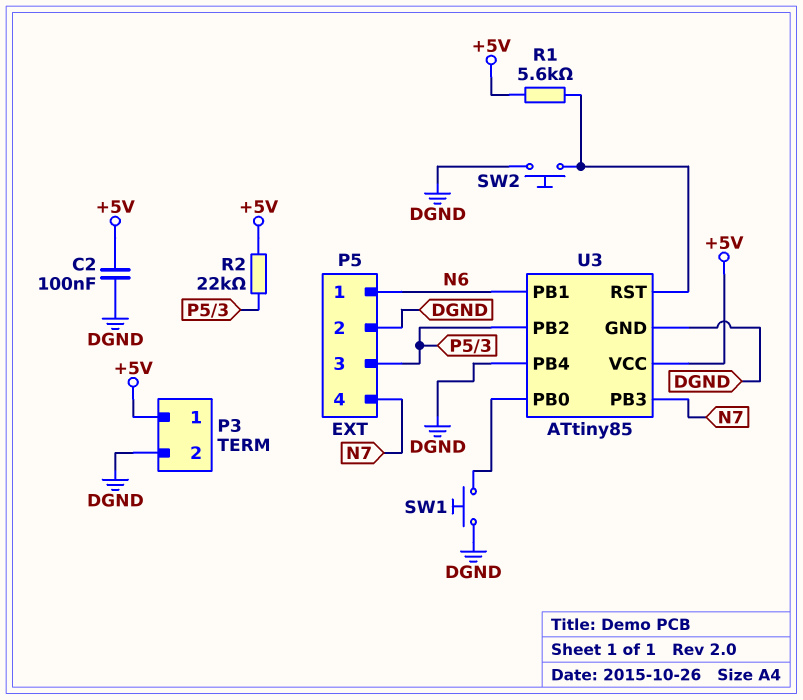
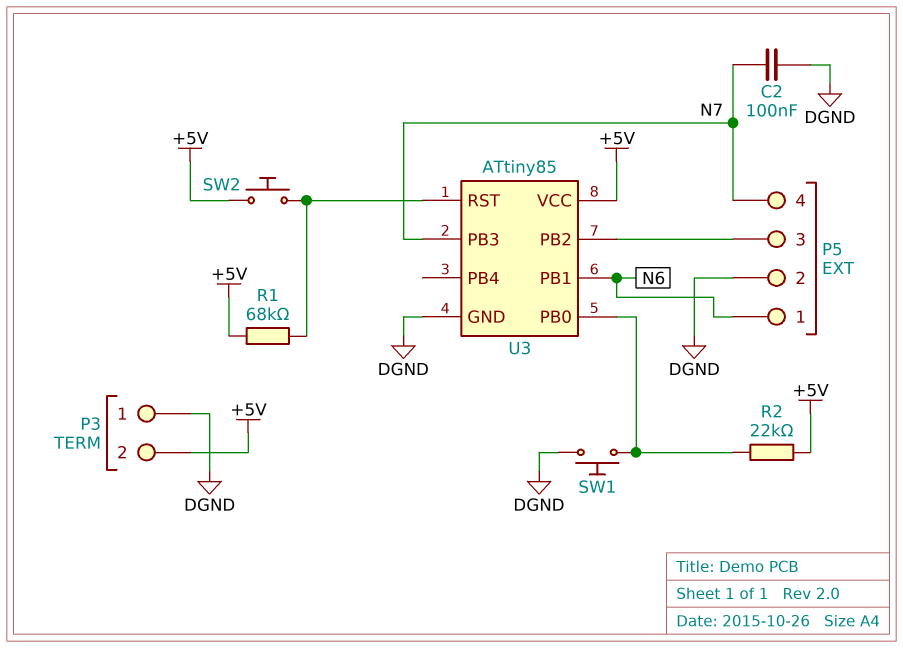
C2: 100nF (+5V, DGND) -> 100nF (DGND, N7)
P3 pin 1: +5V -> DGND
P3 pin 2: DGND -> +5V
R1: 5.6k (+5V, U3/RST) -> 68k (+5V, U3/RST)
R2: 22k (+5V, P5/3) -> 22k (+5V, U3/PB0)
SW2: button (DGND, U3/RST) -> button (+5V, U3/RST)
U3 pin PB4: DGND -> none

